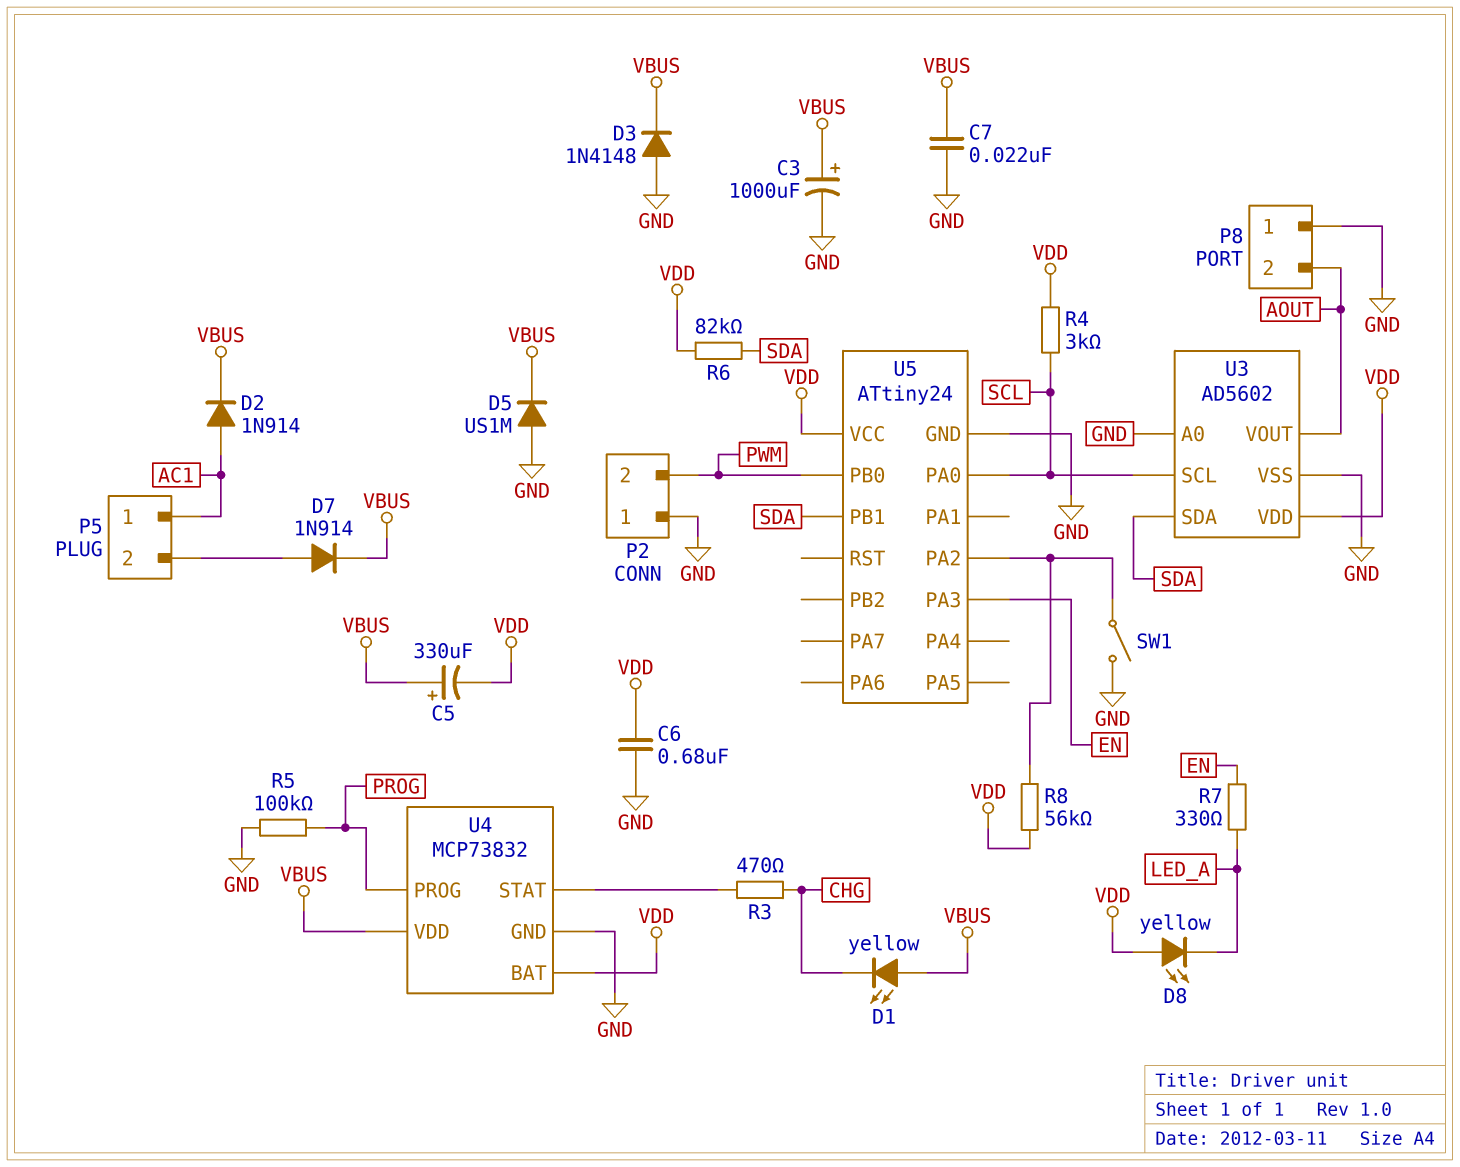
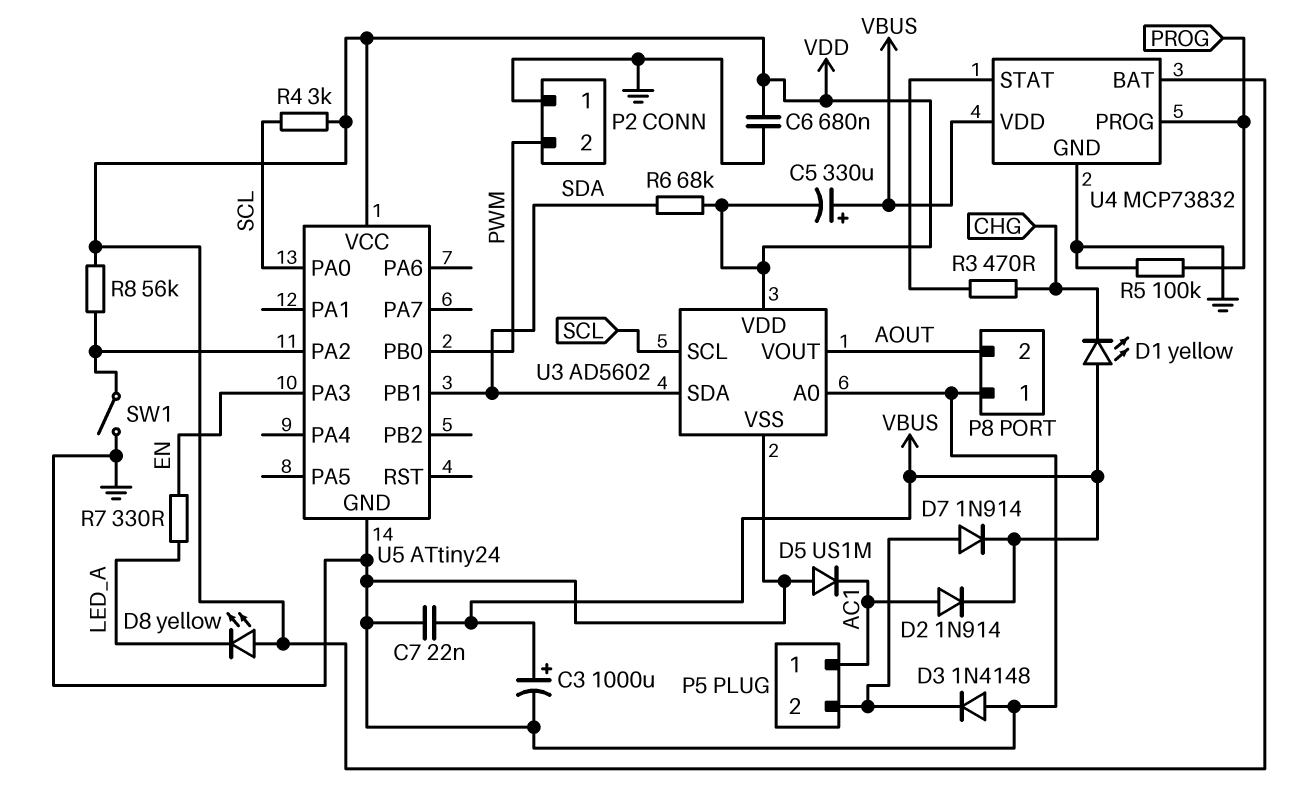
D3: diode 1N4148 (A GND, K VBUS) -> diode 1N4148 (A GND, K P5/2)
D5: diode US1M (A GND, K VBUS) -> diode US1M (A GND, K AC1)
R6: 82k (SDA, VDD) -> 68k (SDA, VDD)

